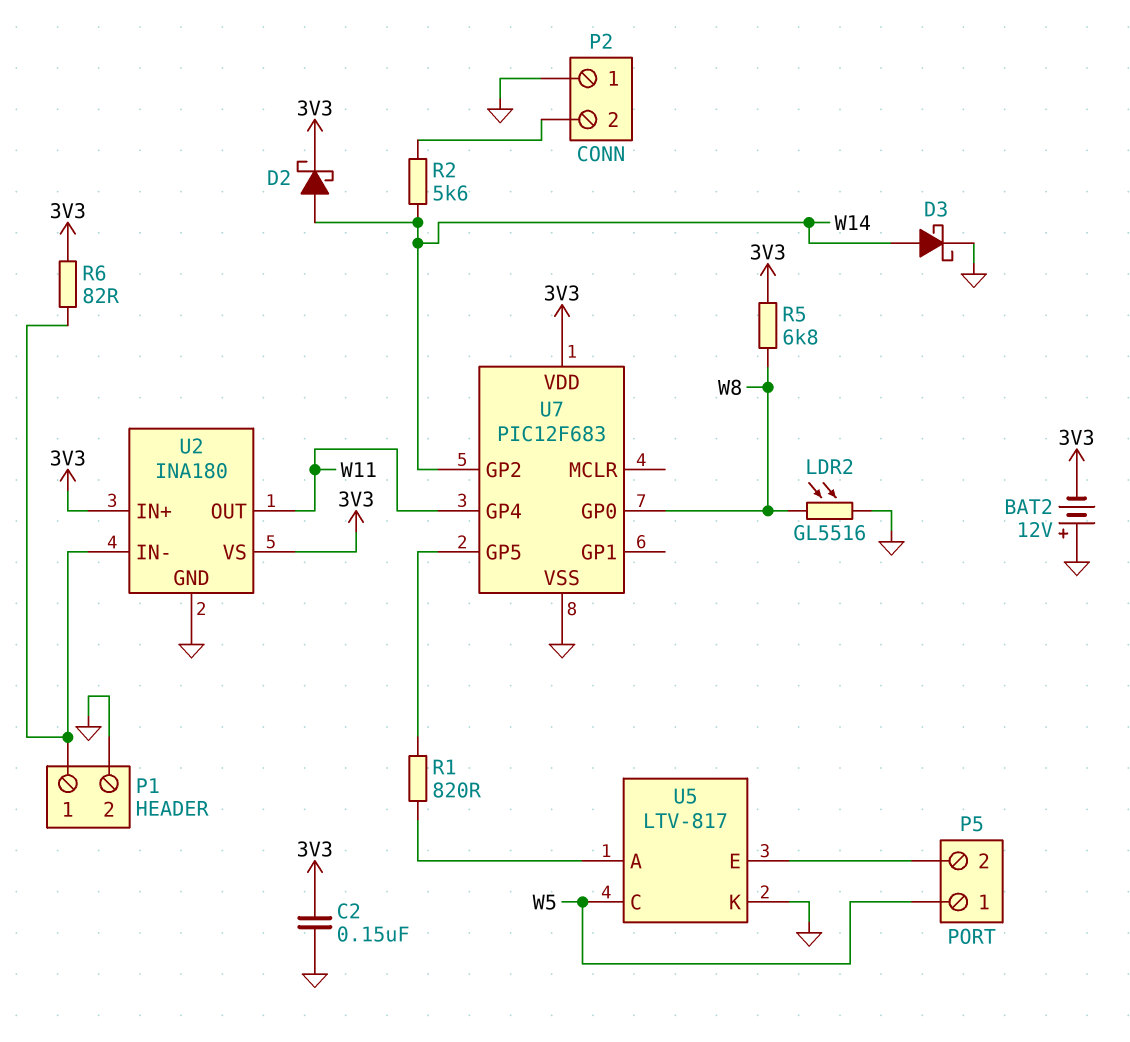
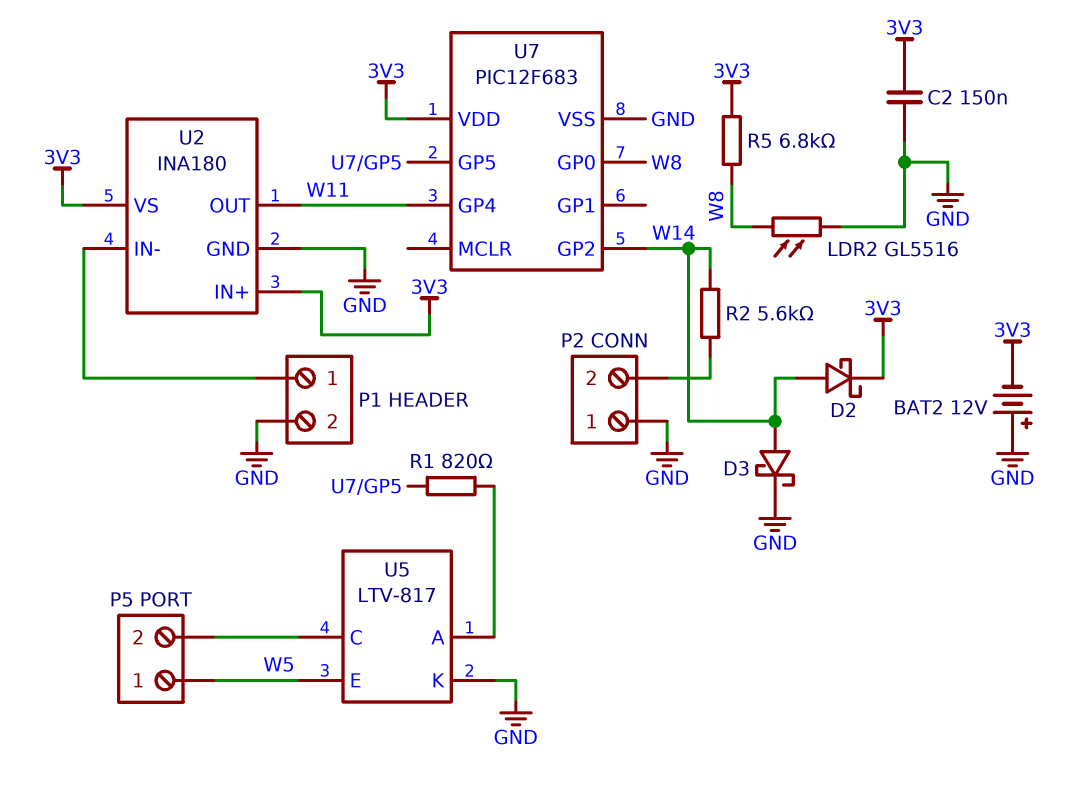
R6: 82 (3V3, P1/1) -> none
U5 pin C: W5 -> P5/2
U5 pin E: P5/2 -> W5

